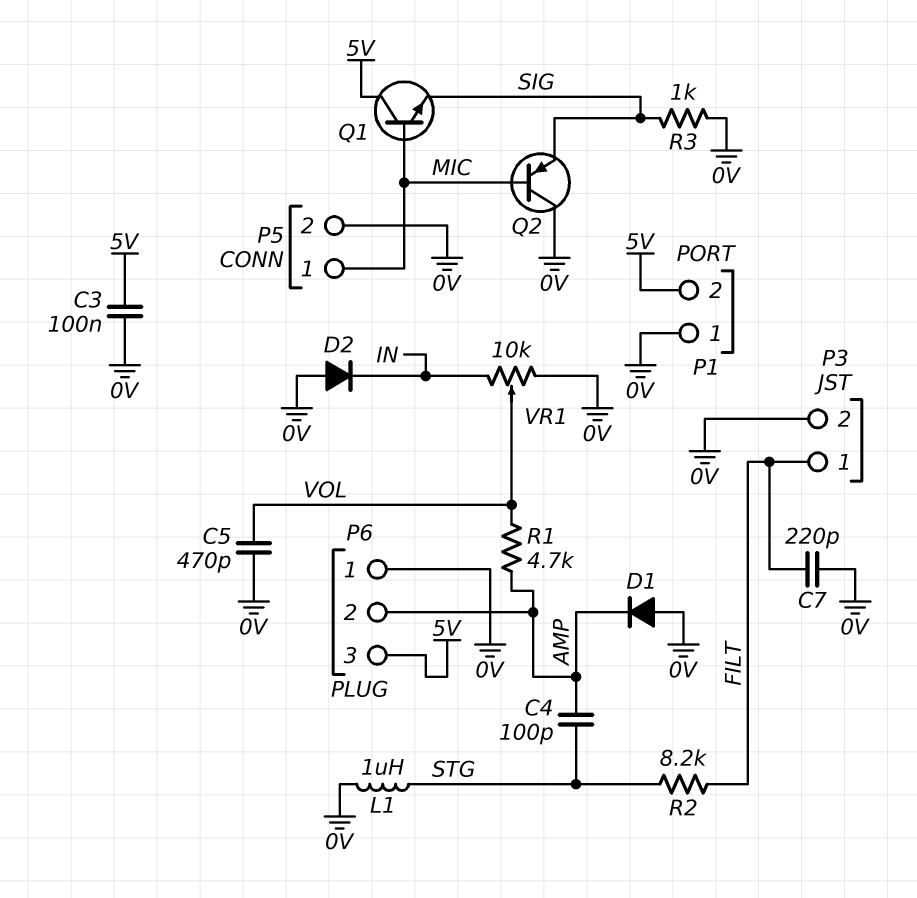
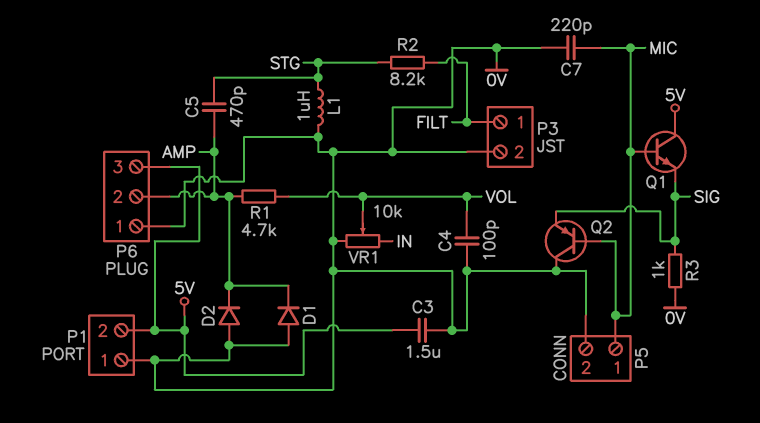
C3: 100nF (0V, 5V) -> 1.5uF (0V, 5V)
C4: 100pF (AMP, STG) -> 100pF (0V, VOL)
C5: 470pF (0V, VOL) -> 470pF (AMP, STG)
C7: 220pF (0V, FILT) -> 220pF (0V, MIC)
D2: diode (A 0V, K IN) -> diode (A 0V, K AMP)

